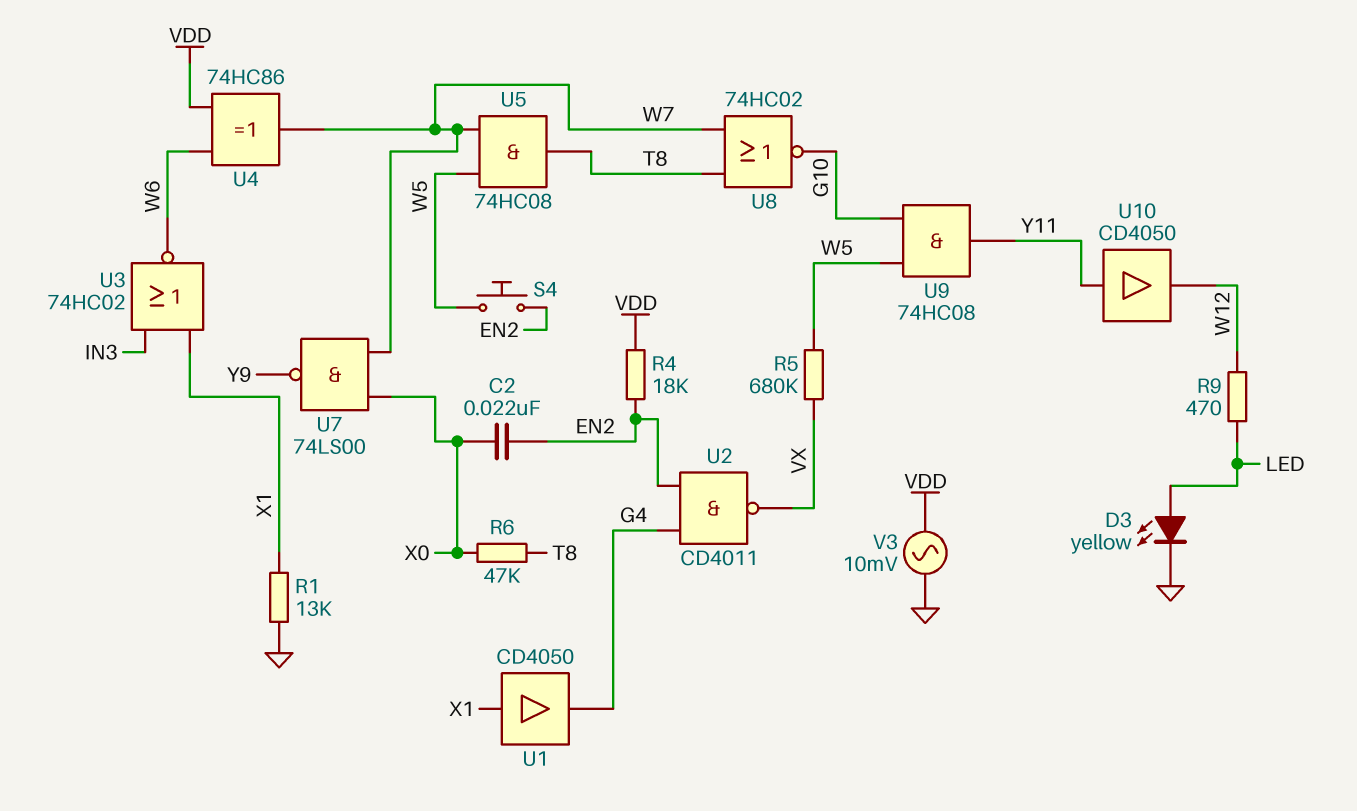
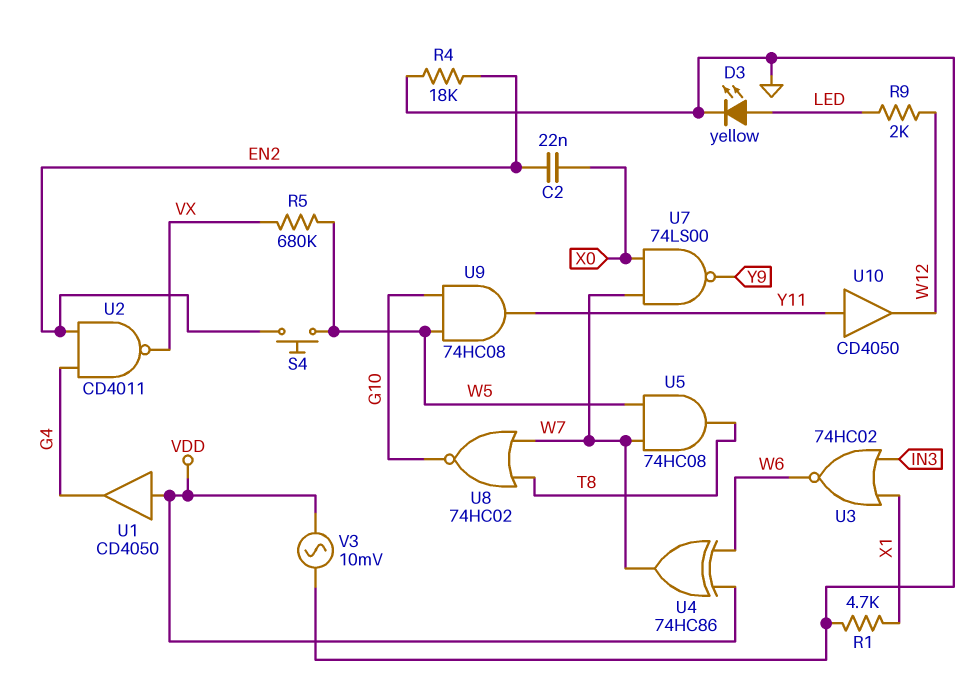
R1: 13k (GND, X1) -> 4.7k (GND, X1)
R4: 18k (EN2, VDD) -> 18k (EN2, GND)
R6: 47k (T8, X0) -> none
R9: 470 (LED, W12) -> 2k (LED, W12)
U1: buffer CD4050 (in X1, out G4) -> buffer CD4050 (in VDD, out G4)

